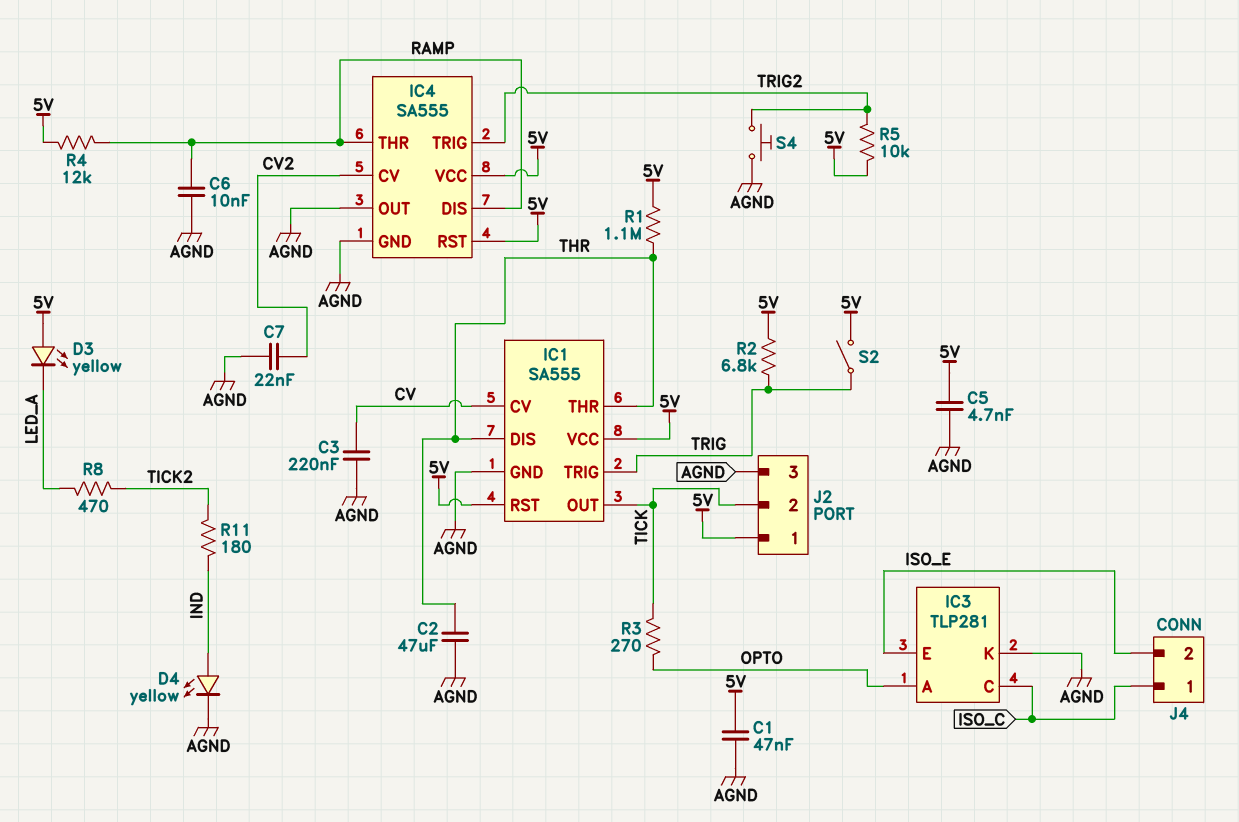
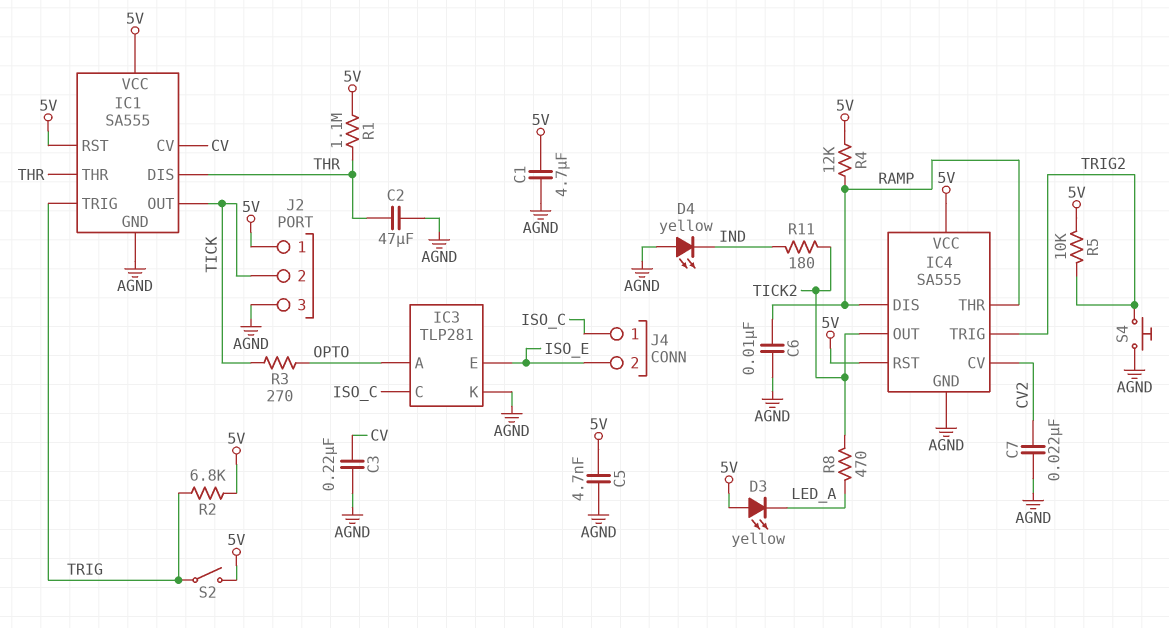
C1: 47nF (5V, AGND) -> 4.7uF (5V, AGND)
D4: LED yellow (A IND, K AGND) -> LED yellow (A AGND, K IND)
IC4 pin OUT: AGND -> TICK2

